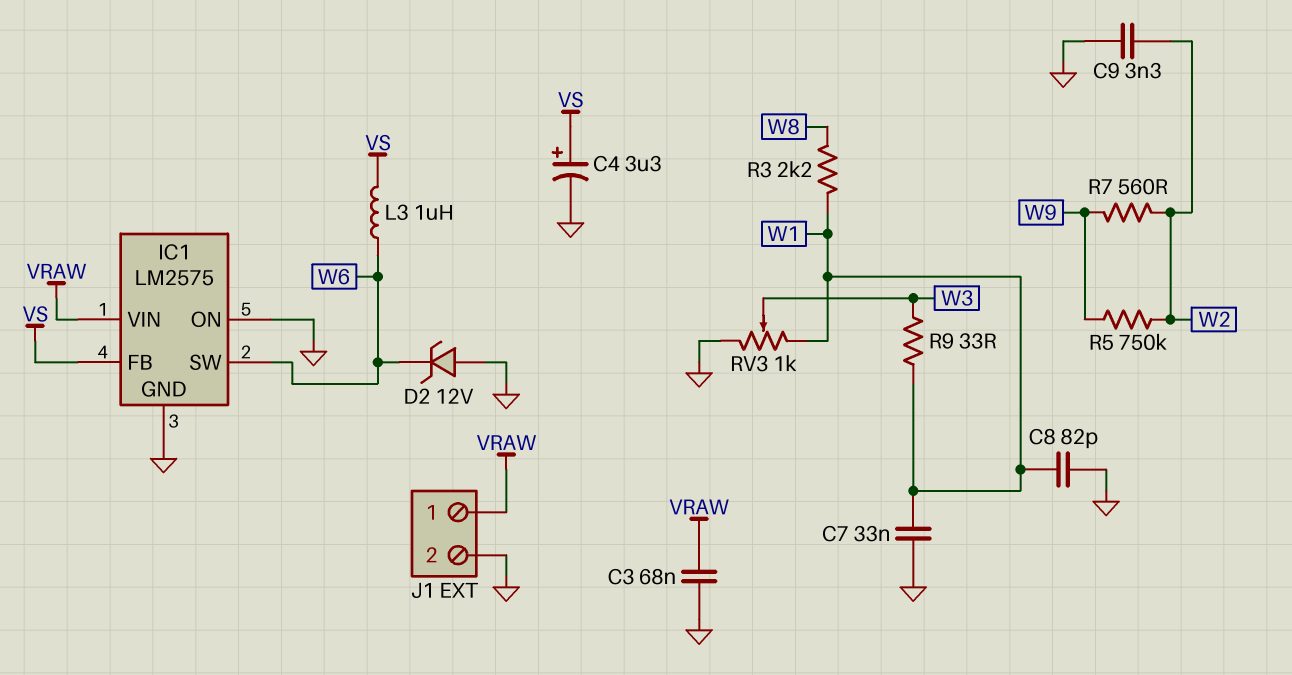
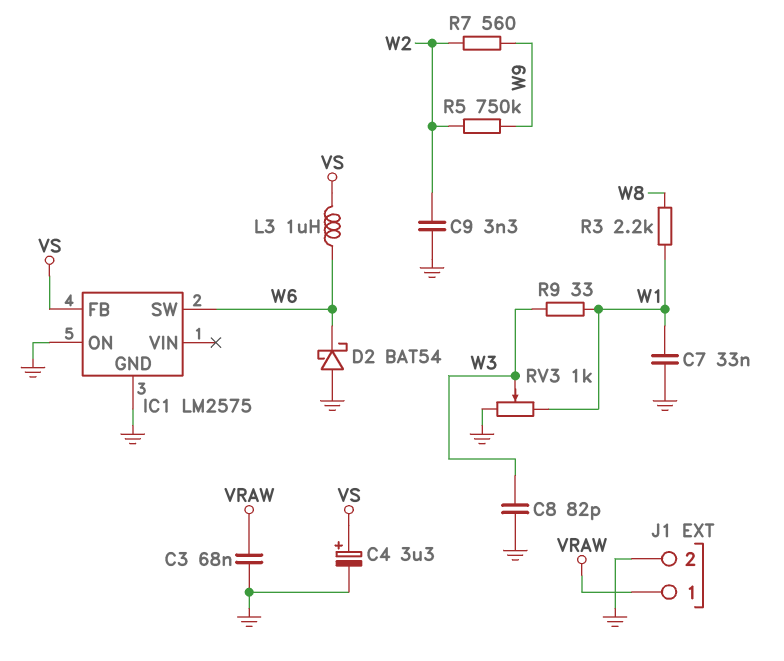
C8: 82pF (GND, W1) -> 82pF (GND, W3)
D2: zener 12V (A GND, K W6) -> schottky BAT54 (A GND, K W6)
IC1 pin VIN: VRAW -> none

